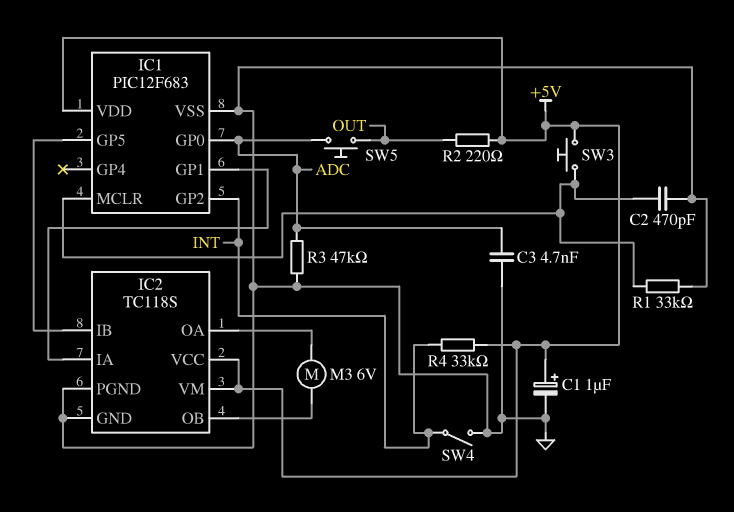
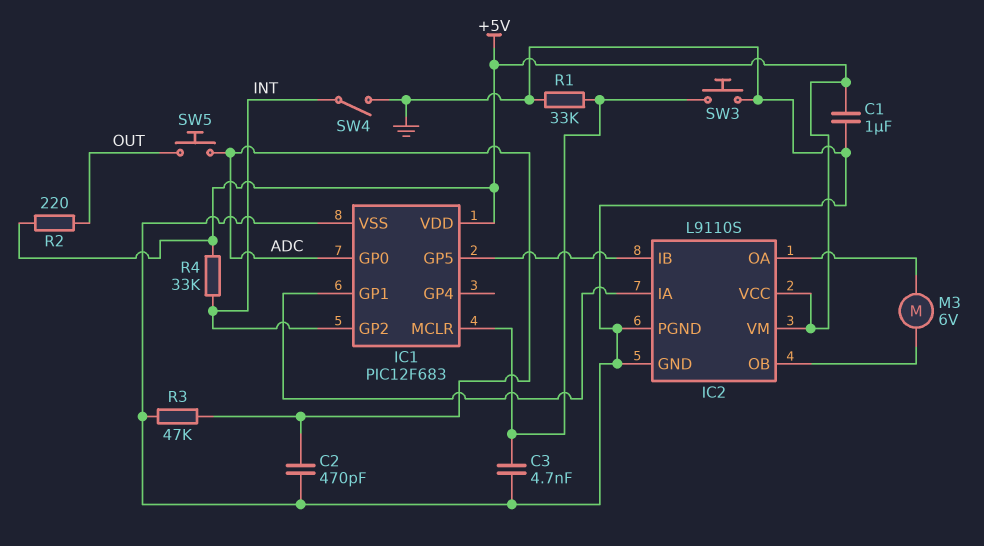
C1: 1uF (plus +5V, minus GND) -> 1uF (+5V, GND)
C2: 470pF (GND, IC1/MCLR) -> 470pF (ADC, GND)
C3: 4.7nF (ADC, GND) -> 4.7nF (GND, IC1/MCLR)
IC2: TC118S -> L9110S
SW3: button (+5V, IC1/MCLR) -> button (GND, IC1/MCLR)

